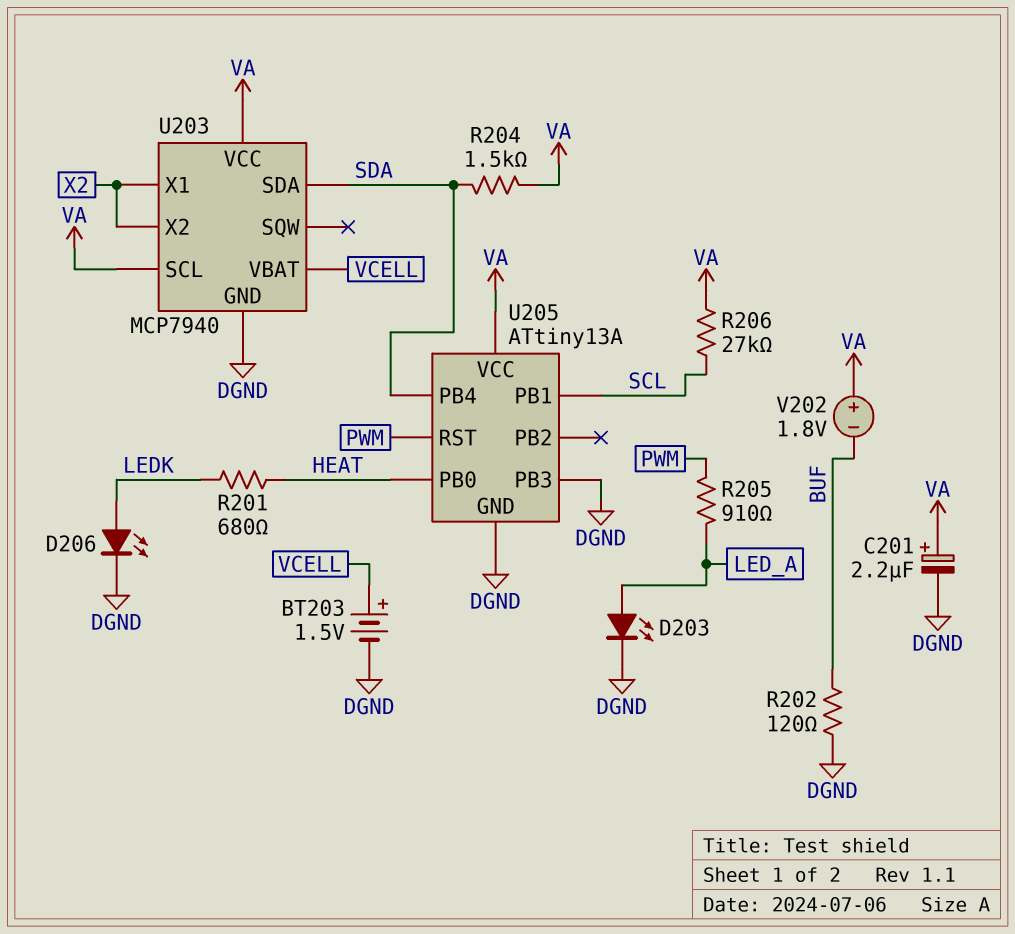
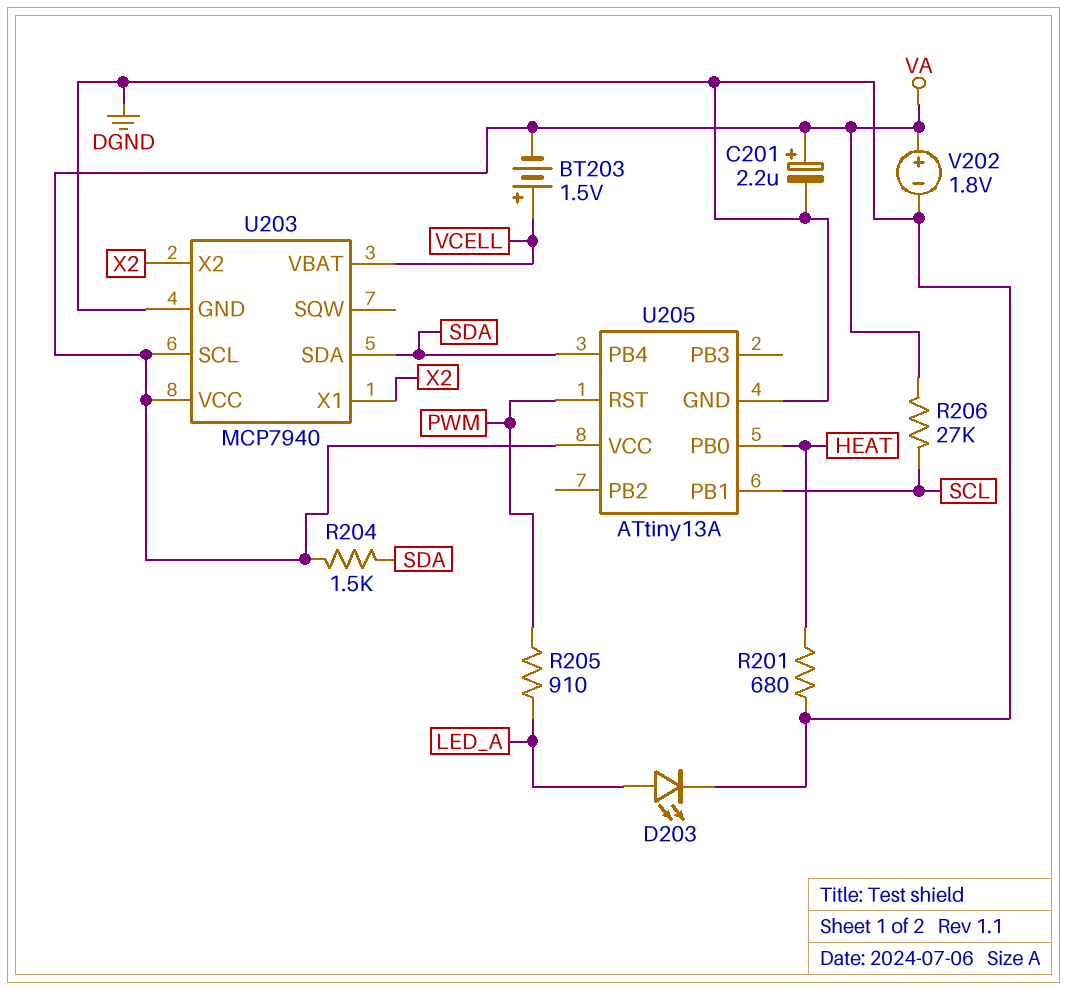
BT203: 1.5V (plus VCELL, minus DGND) -> 1.5V (plus VCELL, minus VA)
D206: LED (A LEDK, K DGND) -> none
R201: 680 (HEAT, LEDK) -> 680 (DGND, HEAT)
R202: 120 (BUF, DGND) -> none
U205 pin PB3: DGND -> none
V202: 1.8V (plus VA, minus BUF) -> 1.8V (plus VA, minus DGND)

